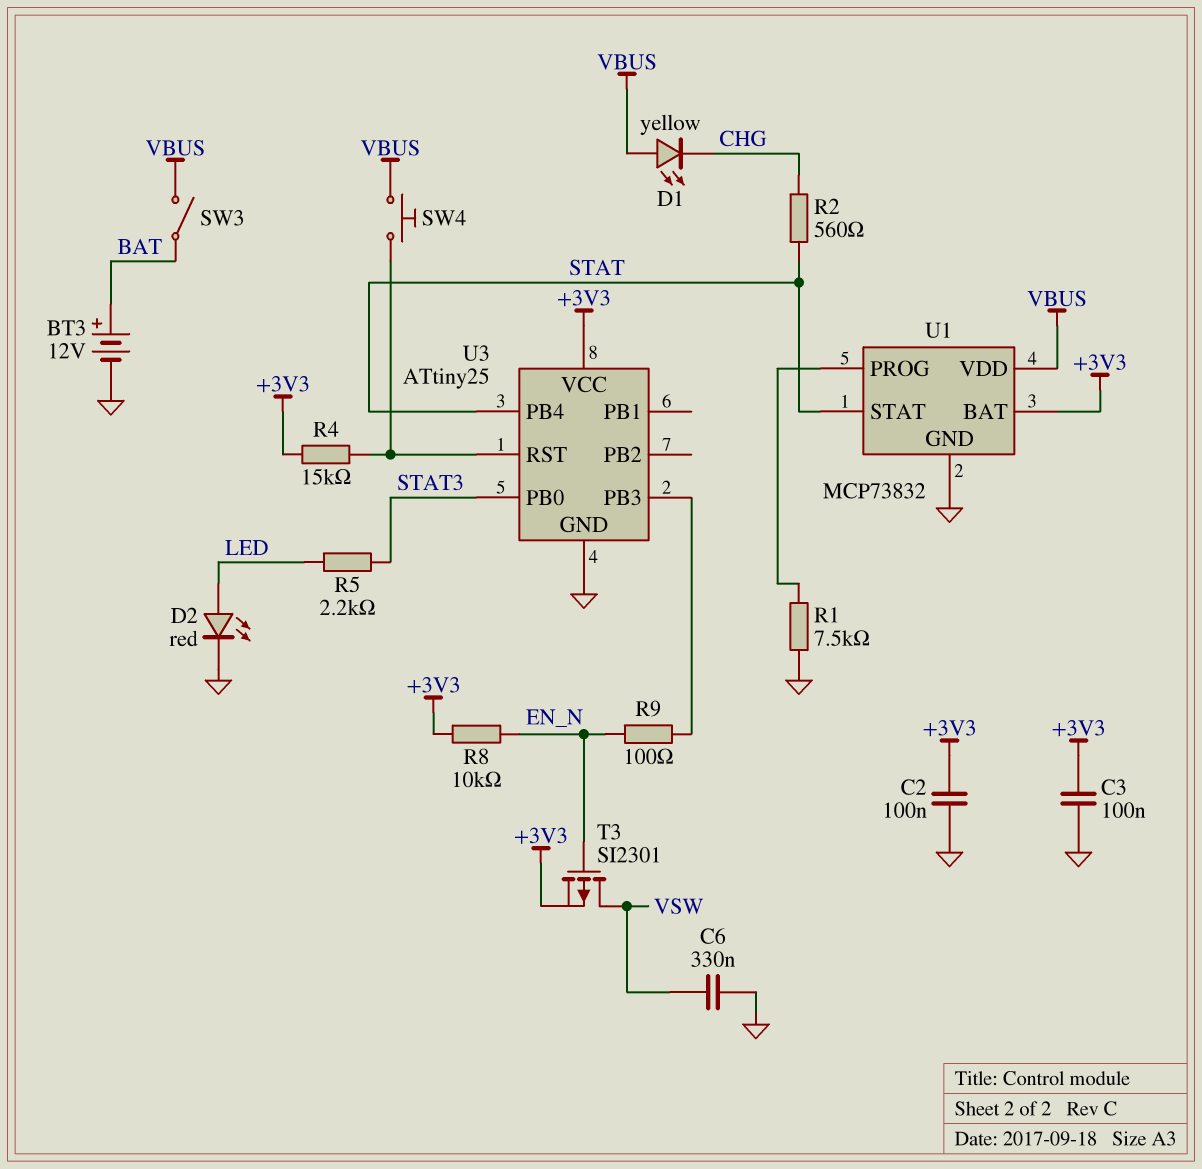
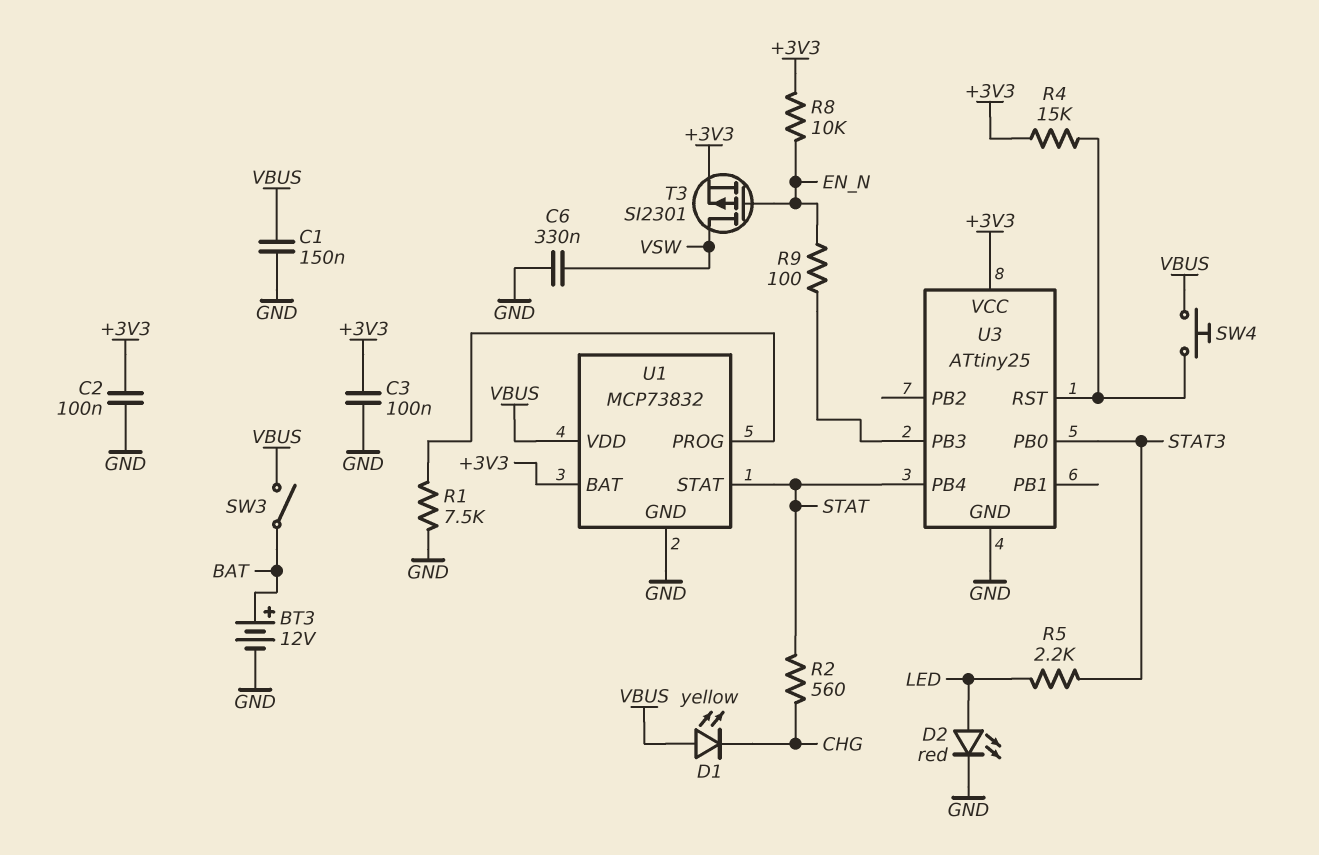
C1: none -> 150nF (GND, VBUS)

